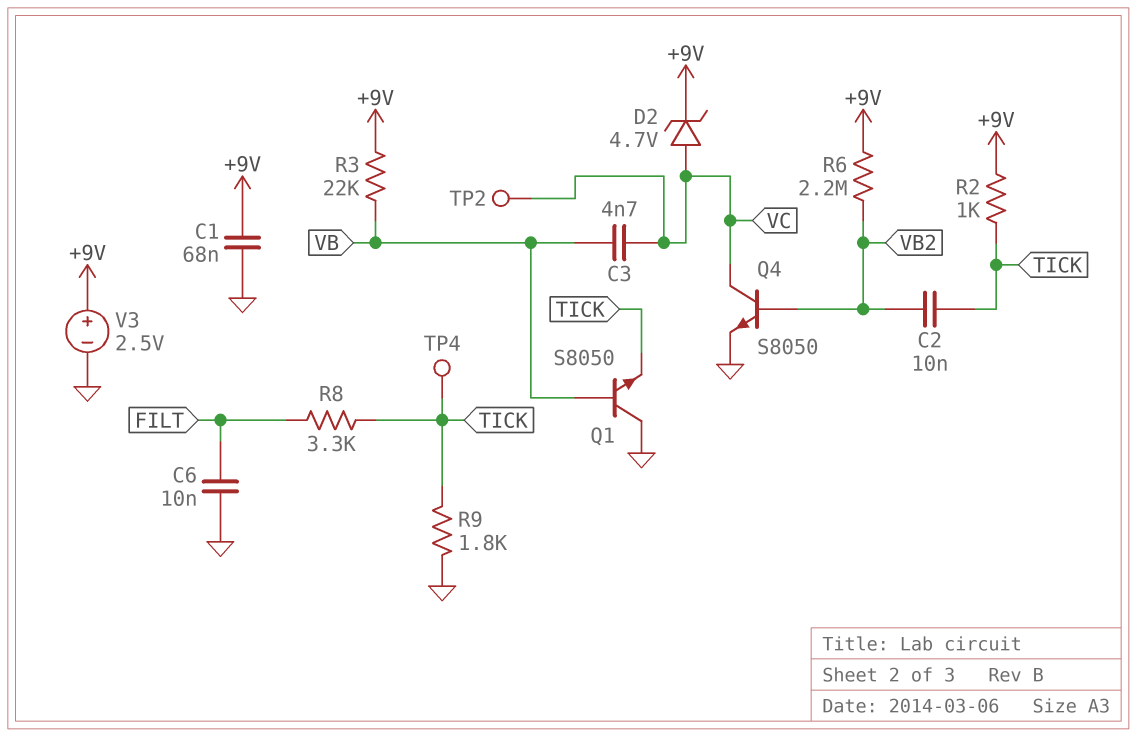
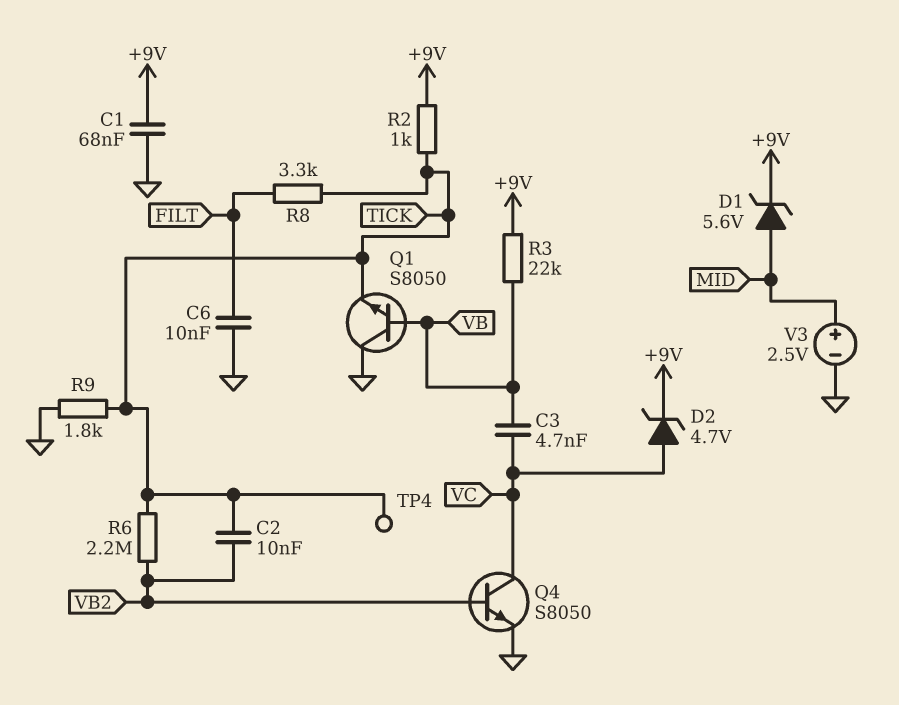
D1: none -> zener 5.6V (A MID, K +9V)
R6: 2.2M (+9V, VB2) -> 2.2M (TICK, VB2)
TP2: test point (VC) -> none
V3: 2.5V (plus +9V, minus GND) -> 2.5V (plus MID, minus GND)

